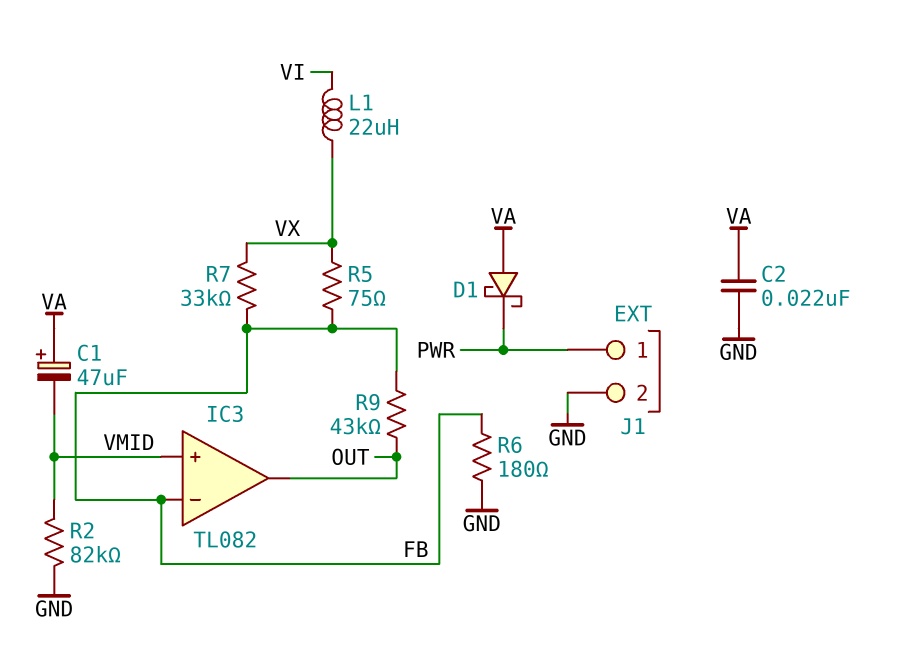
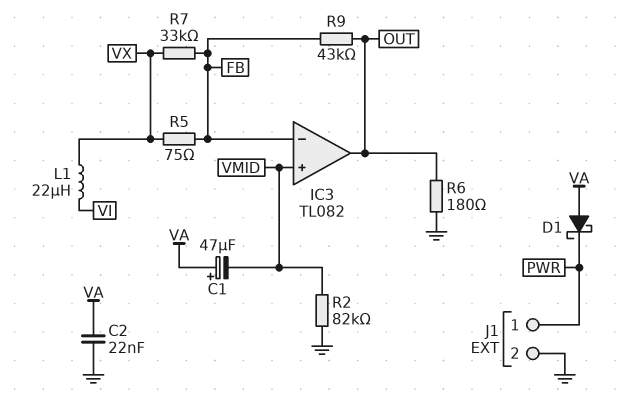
R6: 180 (FB, GND) -> 180 (GND, OUT)

